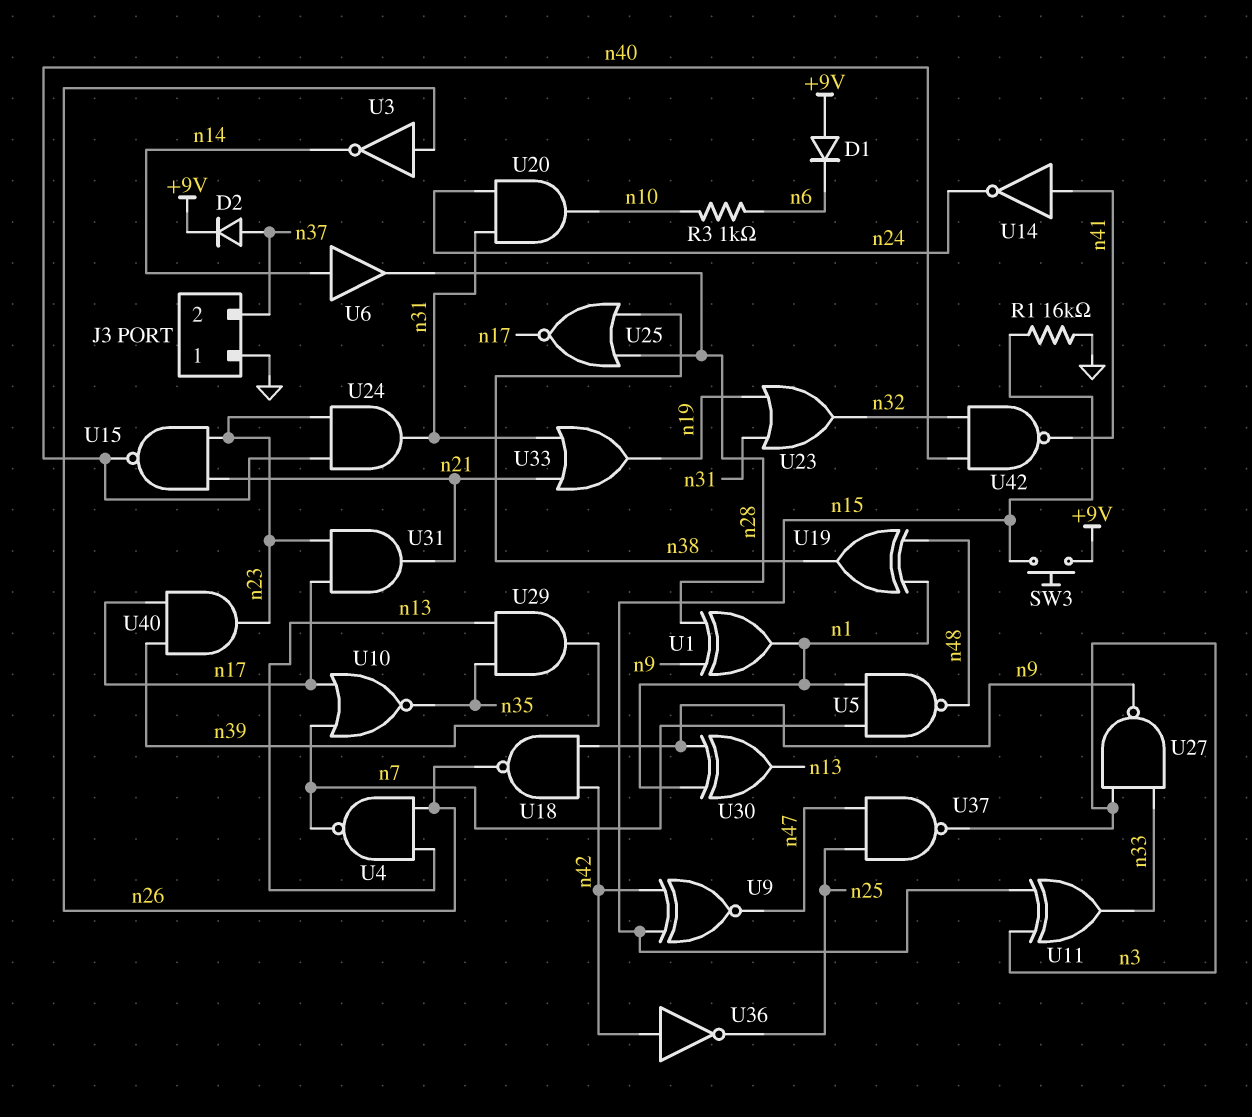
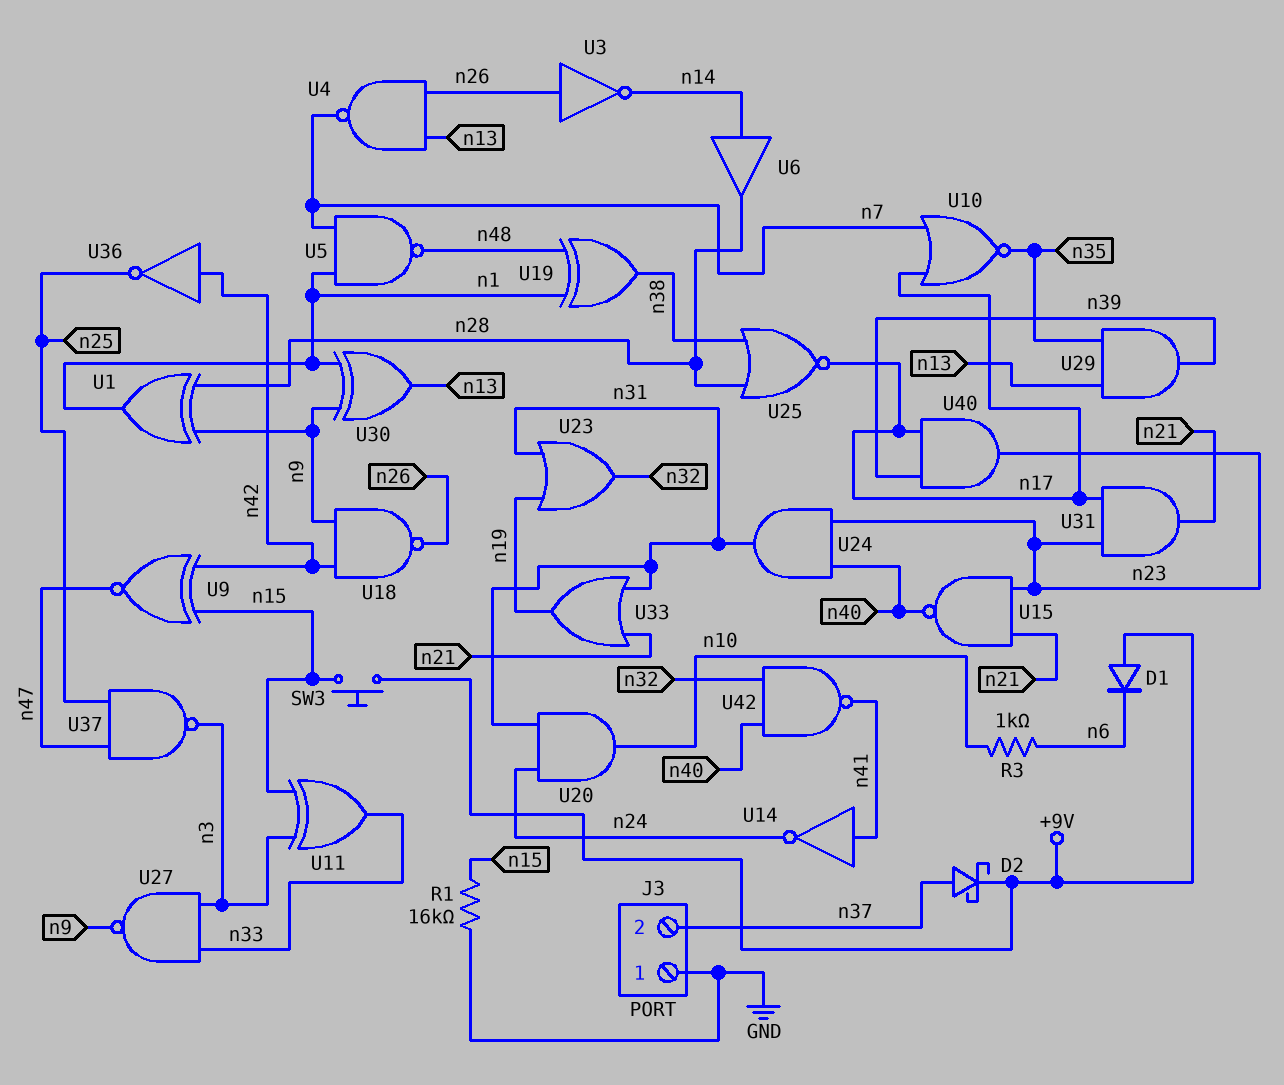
D2: diode (A n37, K +9V) -> schottky (A n37, K +9V)

